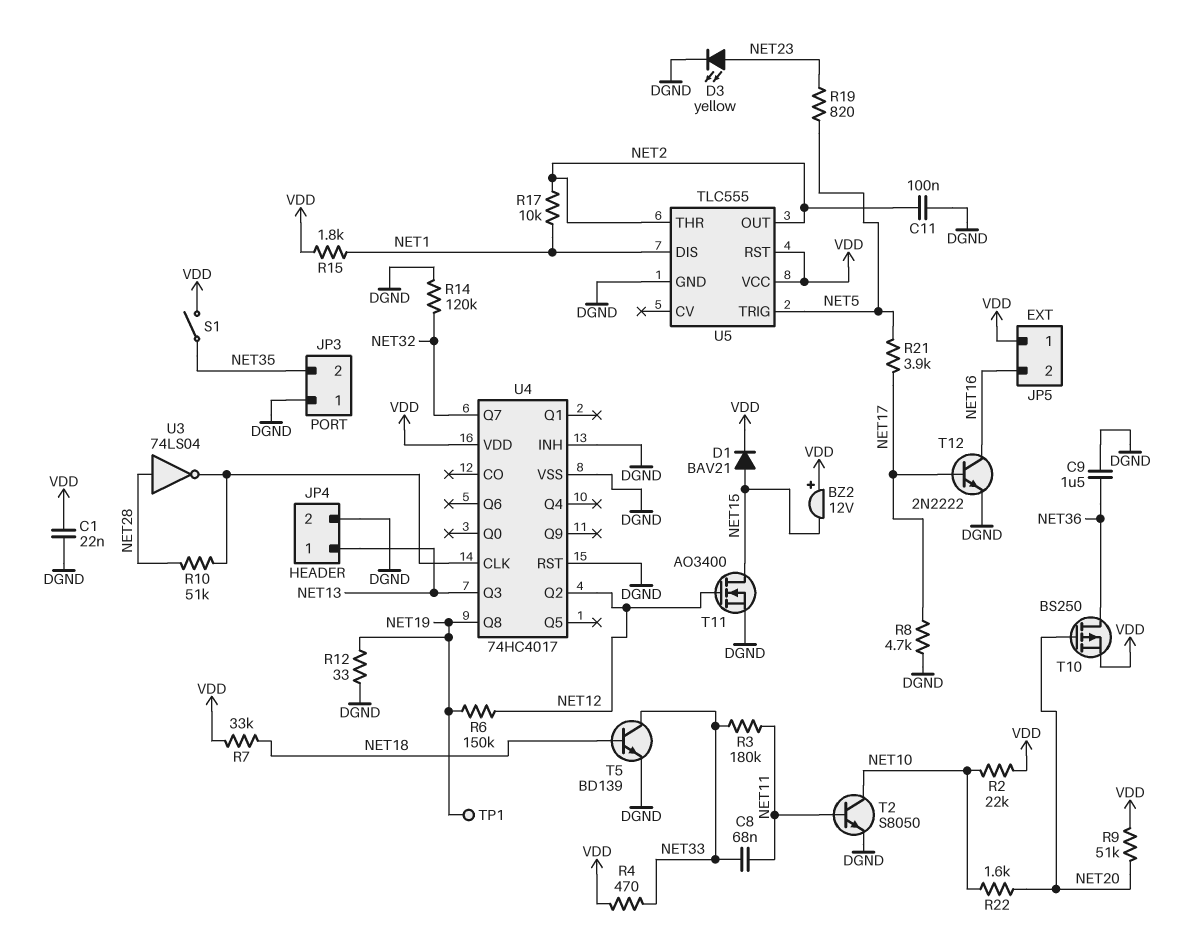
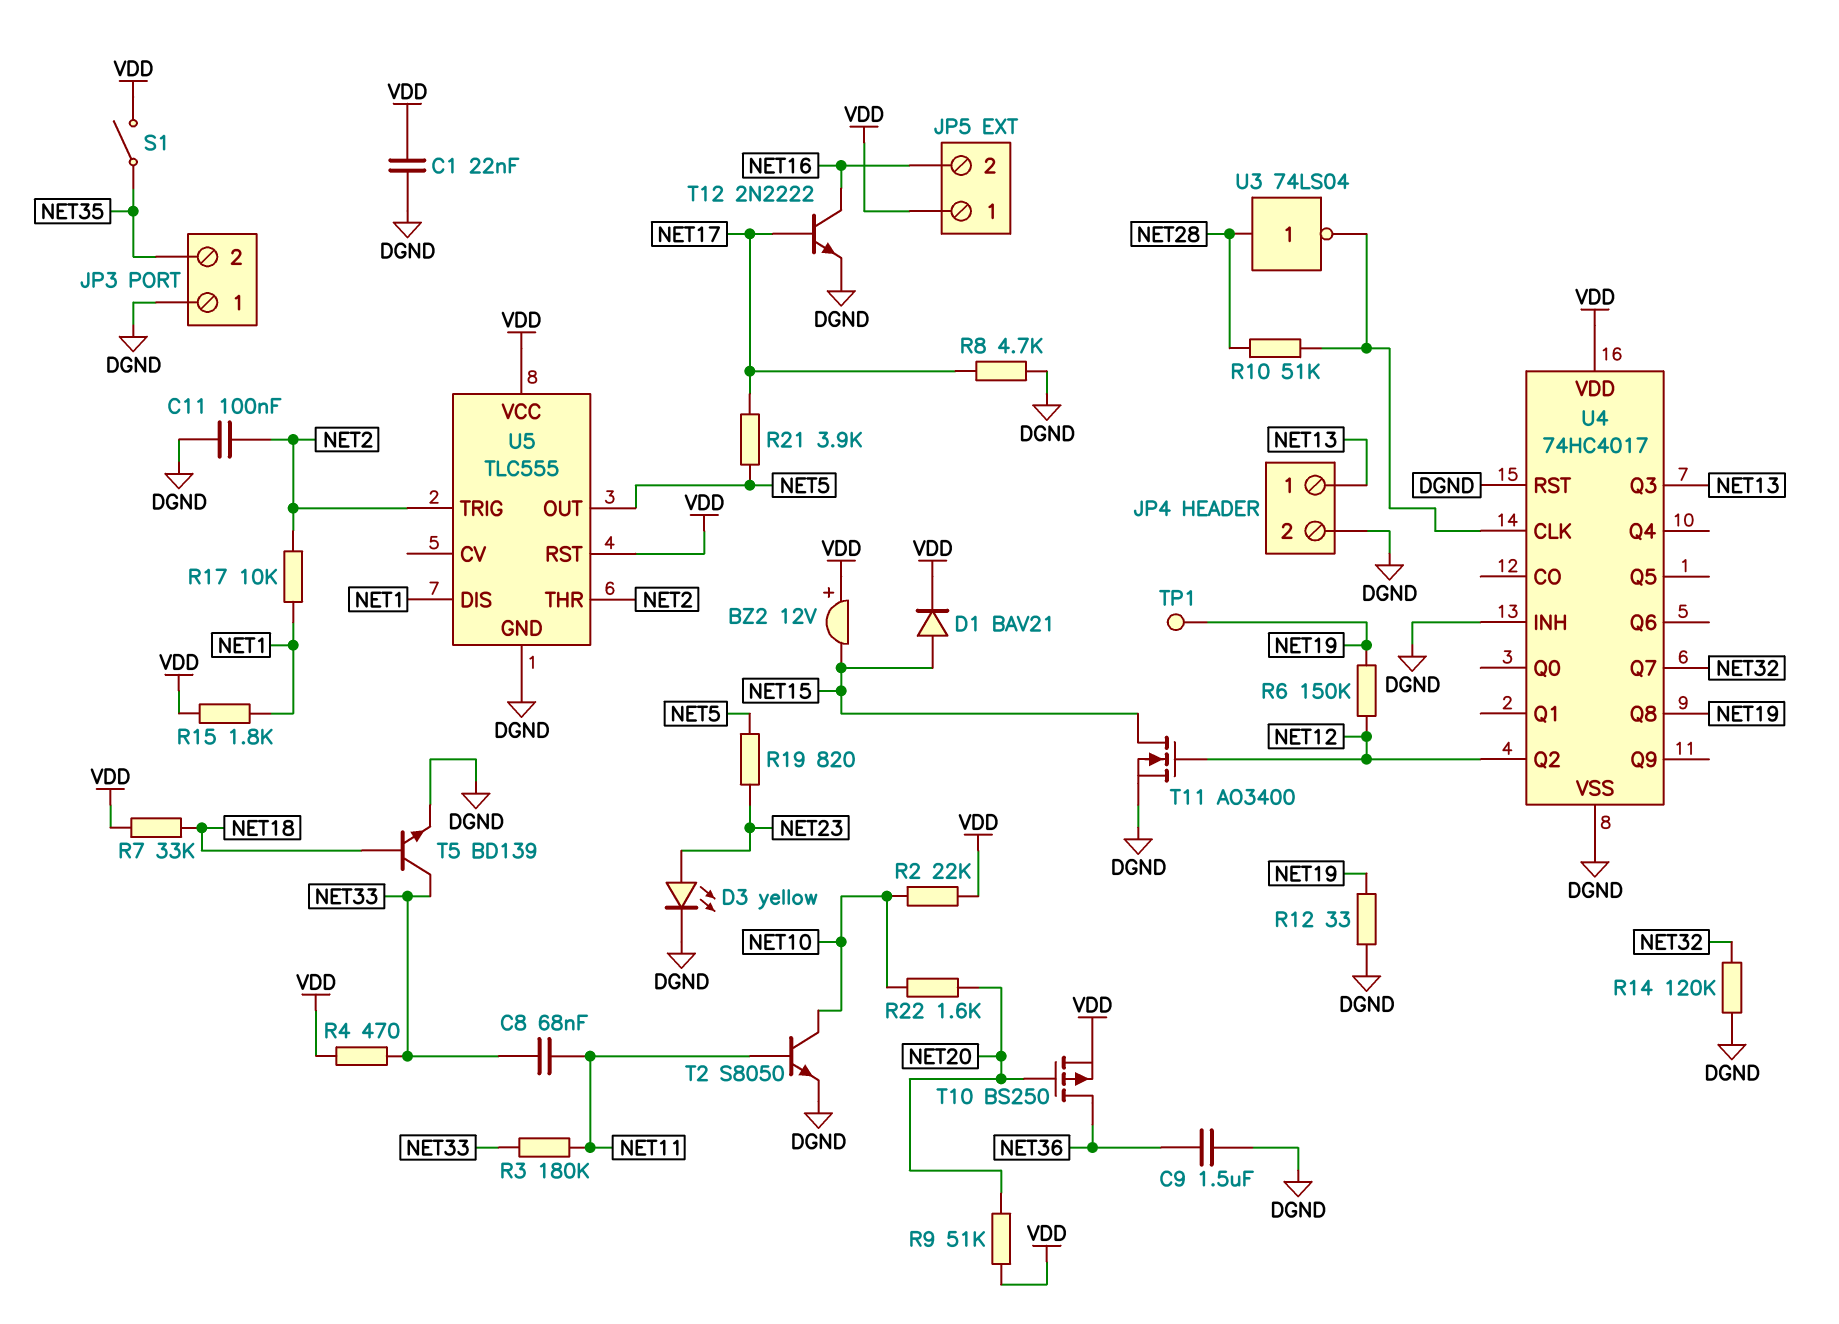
U5 pin OUT: NET2 -> NET5
U5 pin TRIG: NET5 -> NET2

